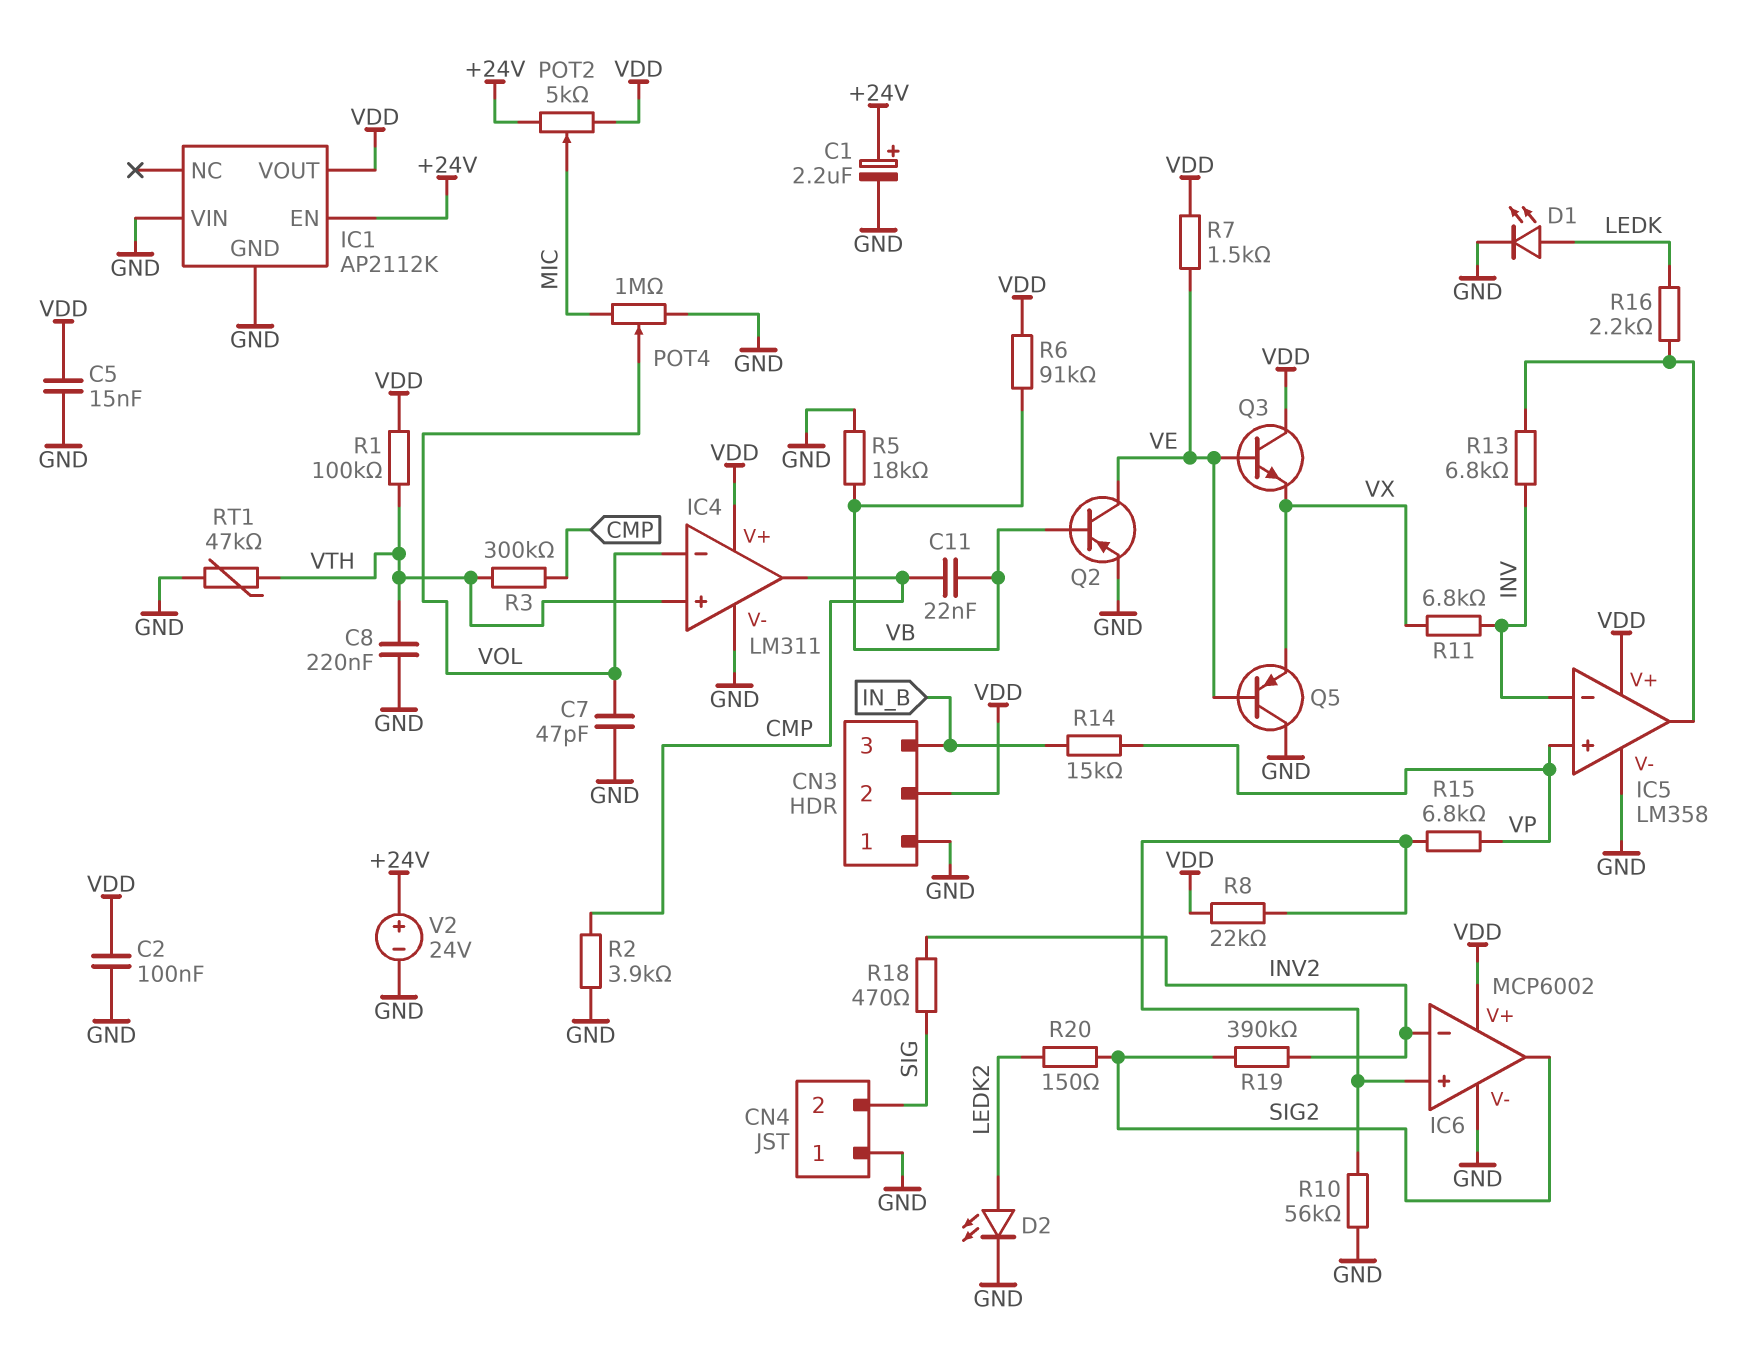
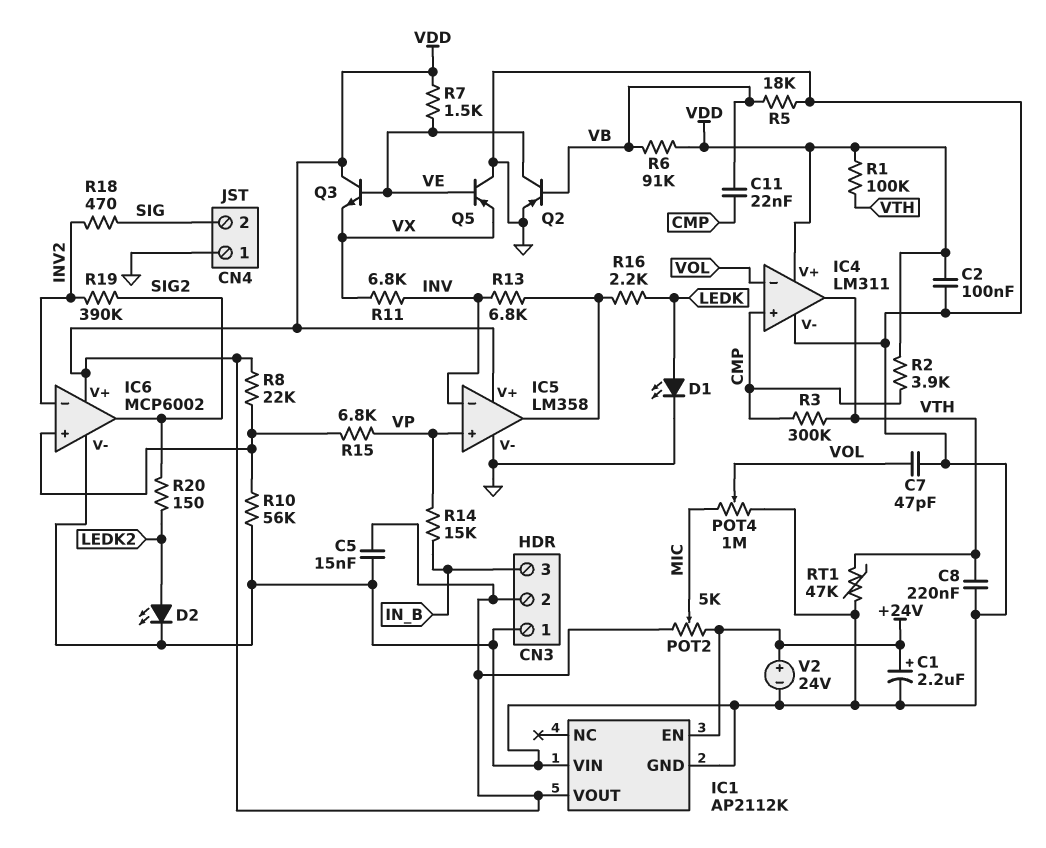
IC4 pin in+: VTH -> CMP
IC4 pin out: CMP -> VTH
R2: 3.9k (CMP, GND) -> 3.9k (CMP, VDD)

